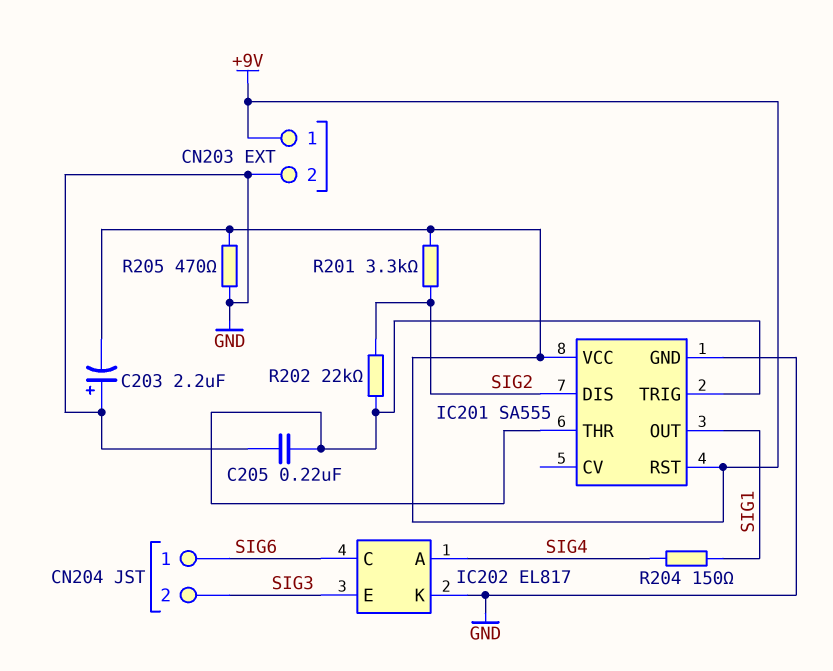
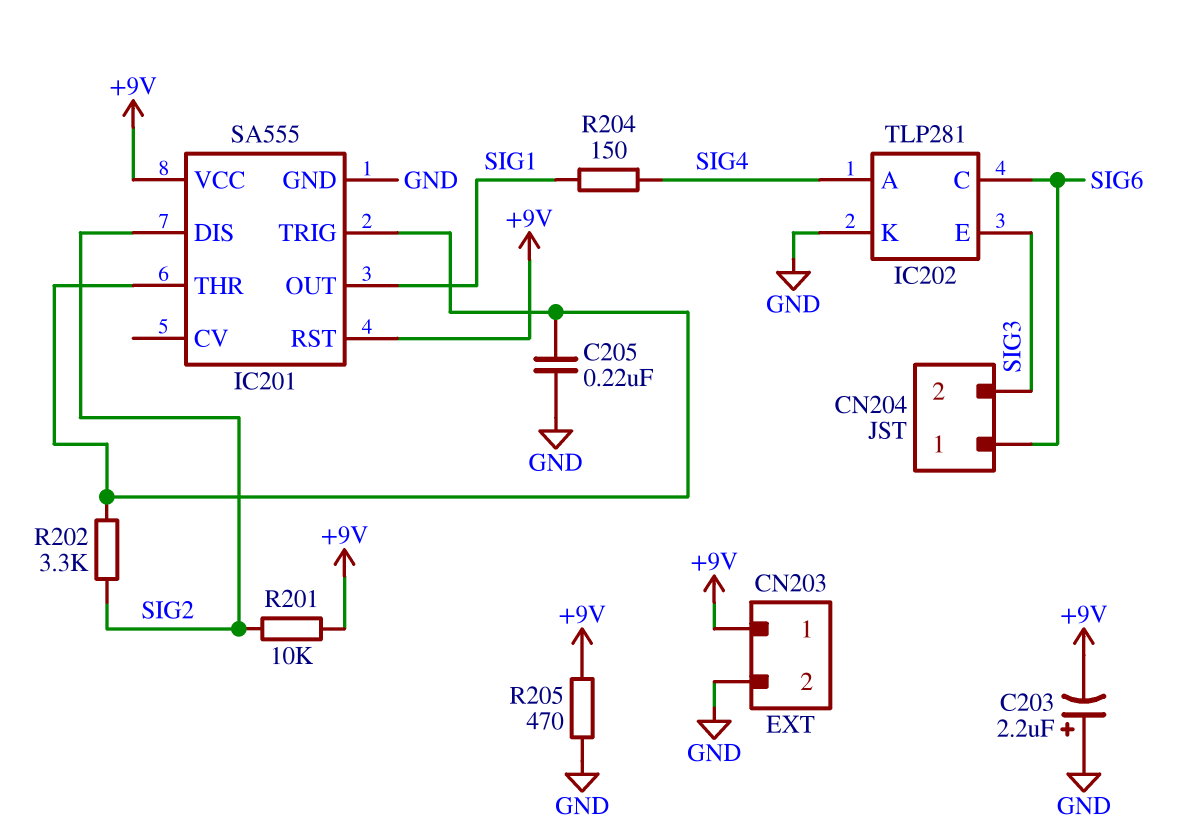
IC202: EL817 -> TLP281
R201: 3.3k (+9V, SIG2) -> 10k (+9V, SIG2)
R202: 22k (IC201/THR, SIG2) -> 3.3k (IC201/THR, SIG2)

